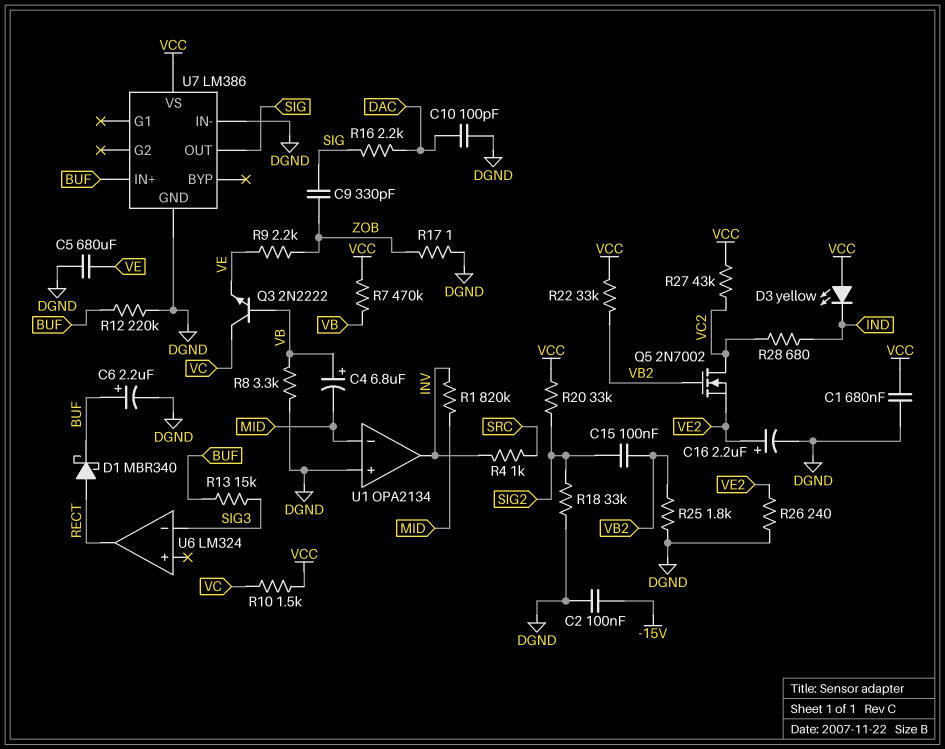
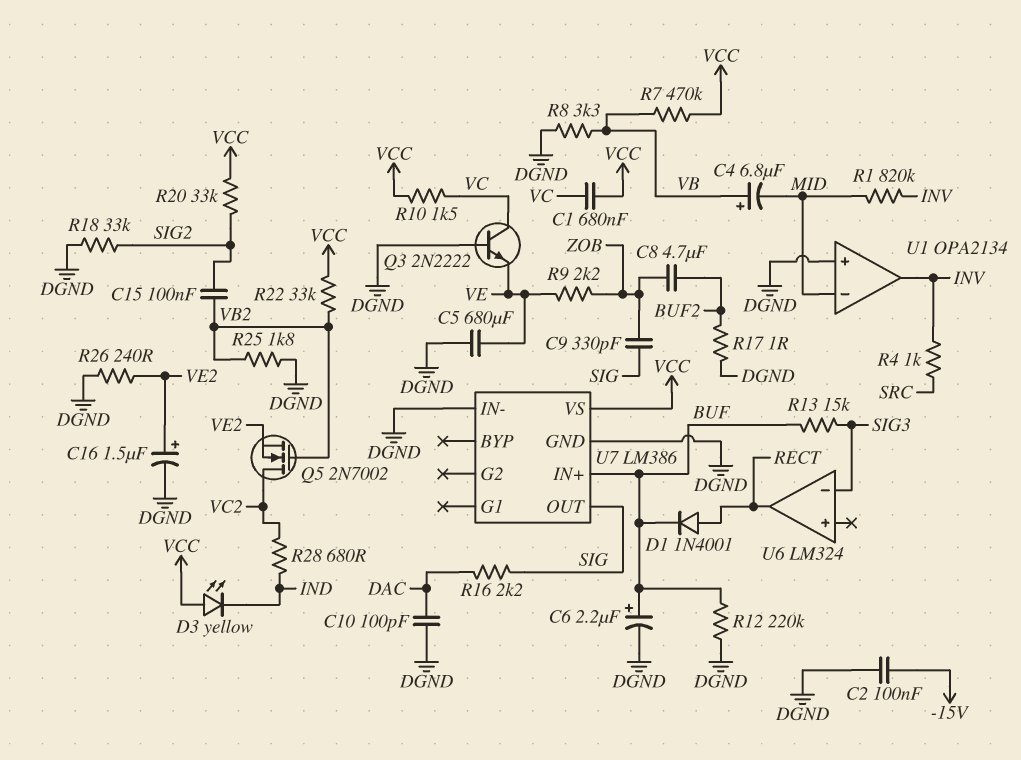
C1: 680nF (DGND, VCC) -> 680nF (VC, VCC)
C8: none -> 4.7uF (BUF2, ZOB)
C16: 2.2uF (plus VE2, minus DGND) -> 1.5uF (plus VE2, minus DGND)
D1: schottky MBR340 (A RECT, K BUF) -> diode 1N4001 (A RECT, K BUF)
Q3: NPN 2N2222 (B VB, C VC, E VE) -> NPN 2N2222 (B DGND, C VC, E VE)
R17: 1 (DGND, ZOB) -> 1 (BUF2, DGND)
R27: 43k (VC2, VCC) -> none

